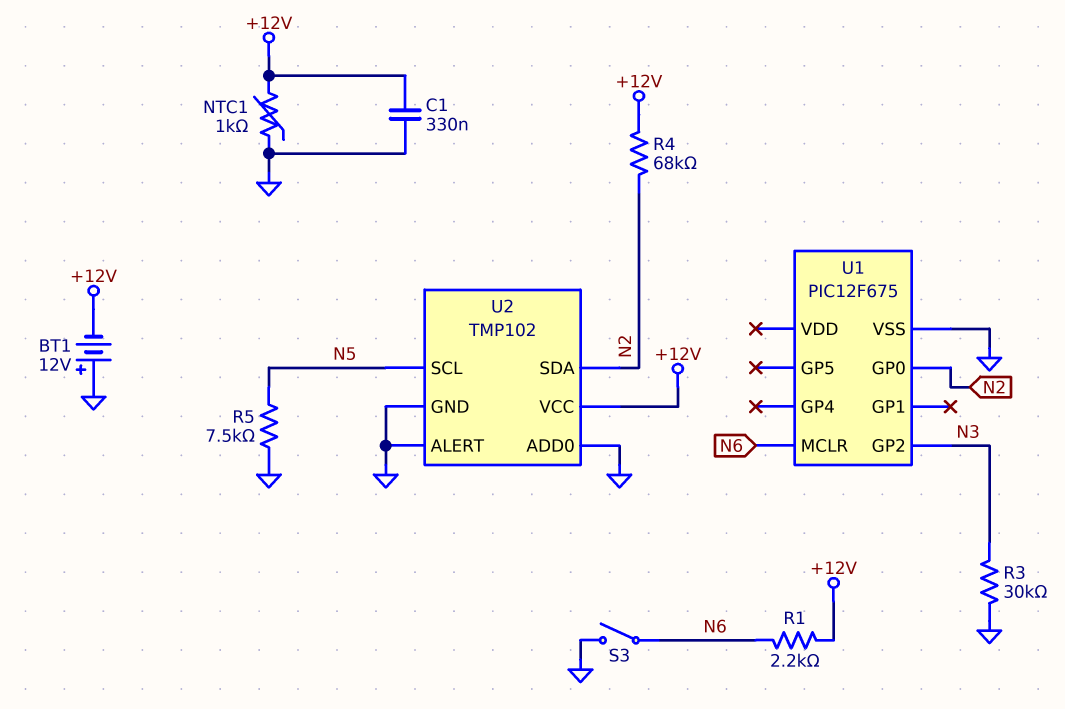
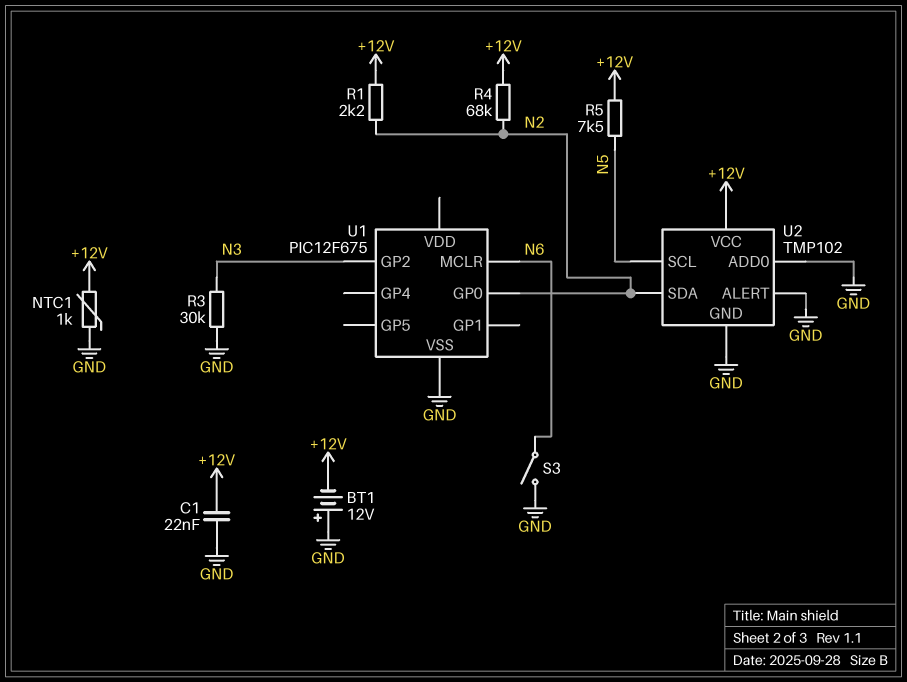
C1: 330nF (+12V, GND) -> 22nF (+12V, GND)
R1: 2.2k (+12V, N6) -> 2.2k (+12V, N2)
R5: 7.5k (GND, N5) -> 7.5k (+12V, N5)

